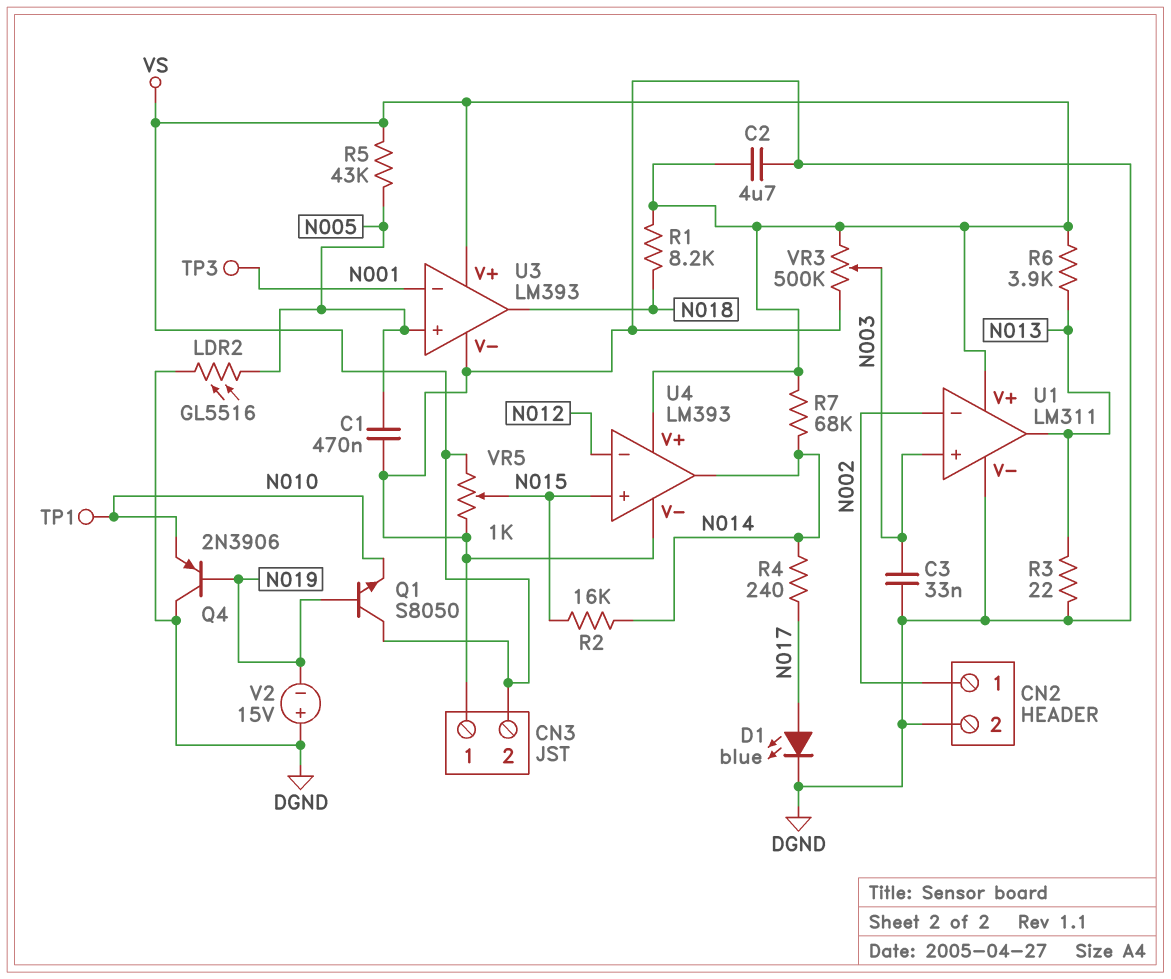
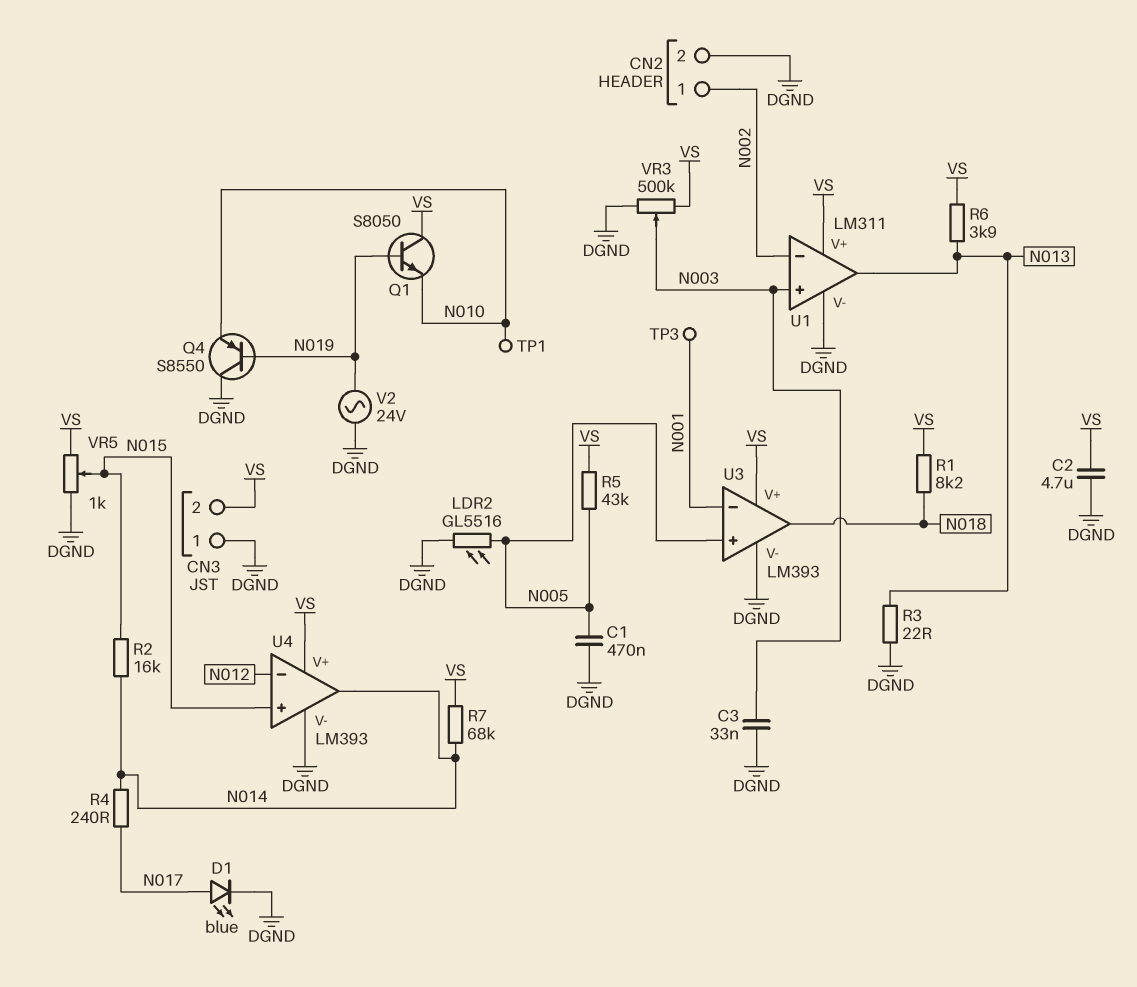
Q4: PNP 2N3906 (B N019, C DGND, E N010) -> PNP S8550 (B N019, C DGND, E N010)
V2: 15V (plus DGND, minus N019) -> AC 24V (DGND, N019)

